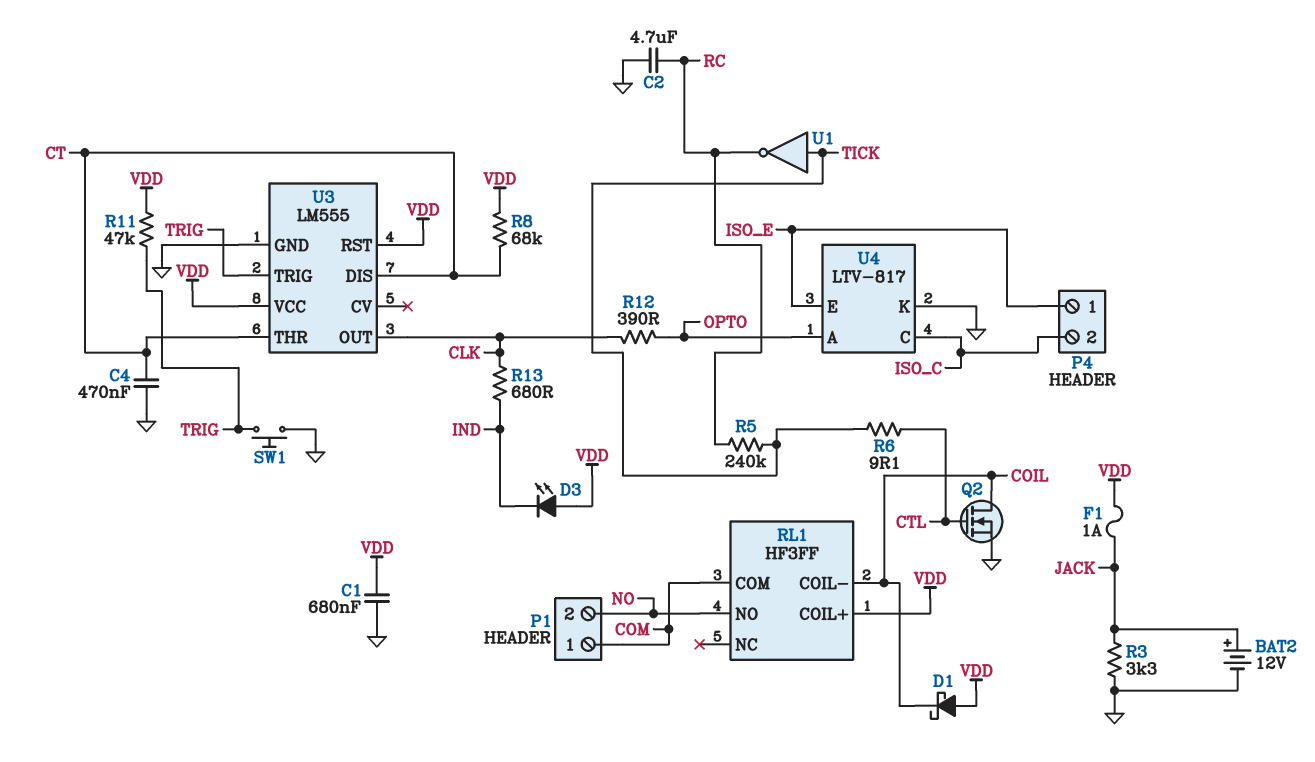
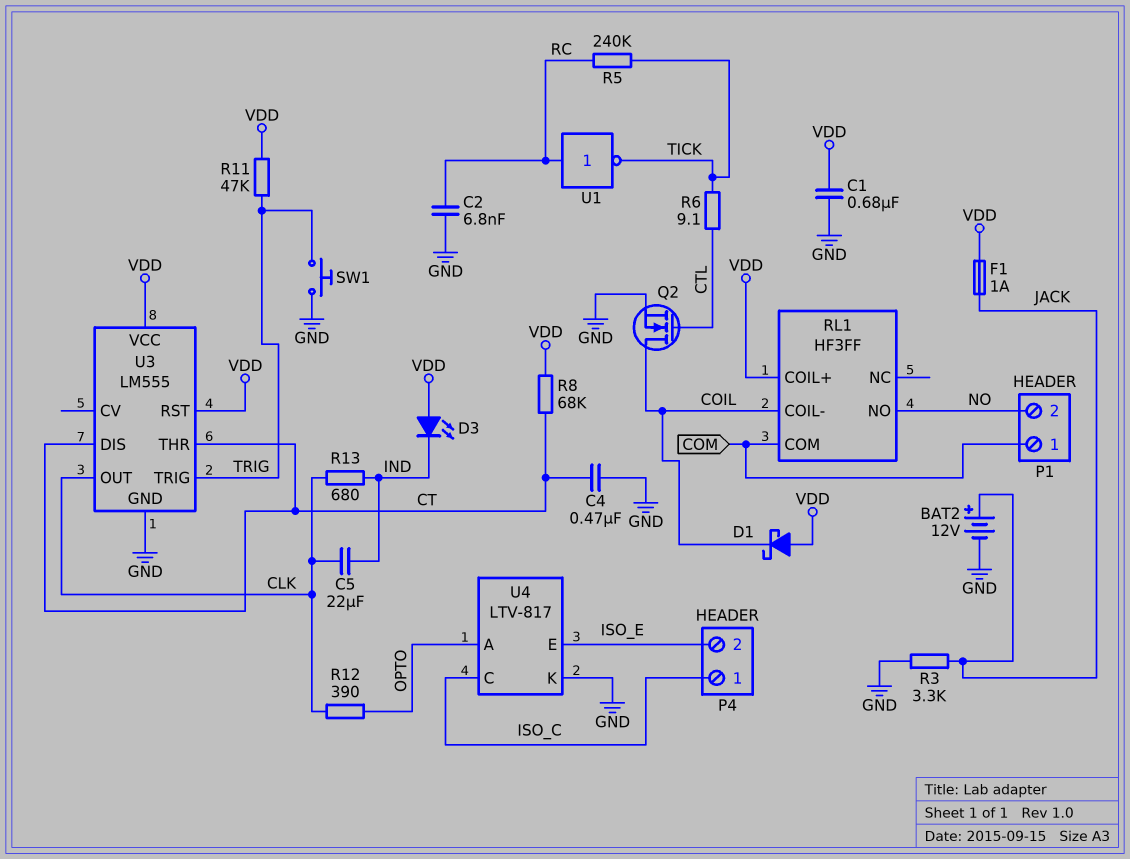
C2: 4.7uF (GND, RC) -> 6.8nF (GND, RC)
C5: none -> 22uF (CLK, IND)
P4 pin 1: ISO_E -> ISO_C
P4 pin 2: ISO_C -> ISO_E
U1: NOT (in TICK, out RC) -> NOT (in RC, out TICK)

